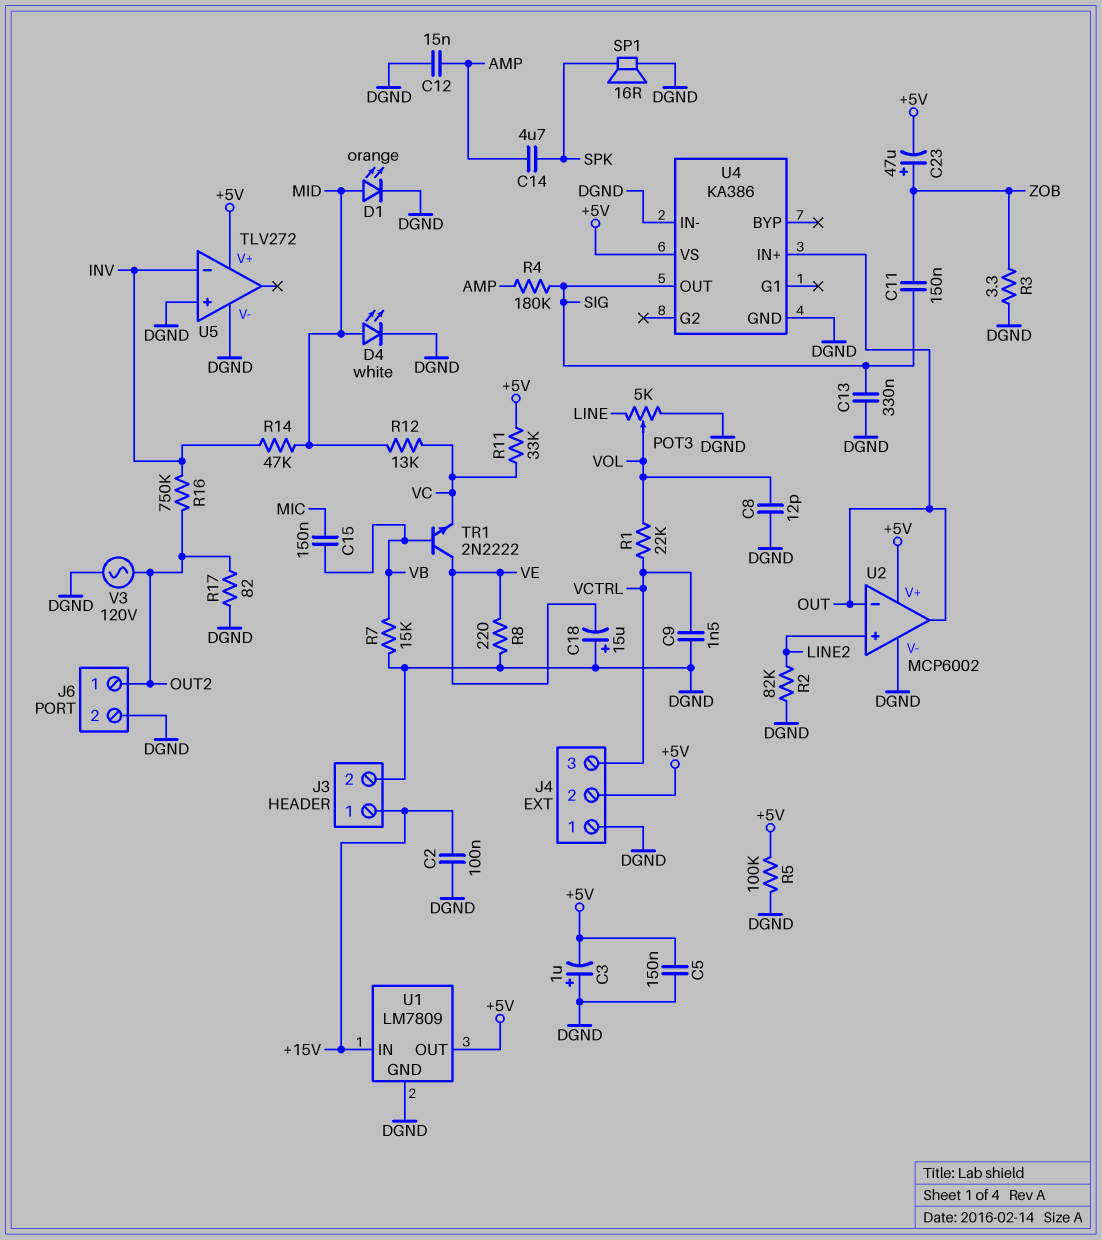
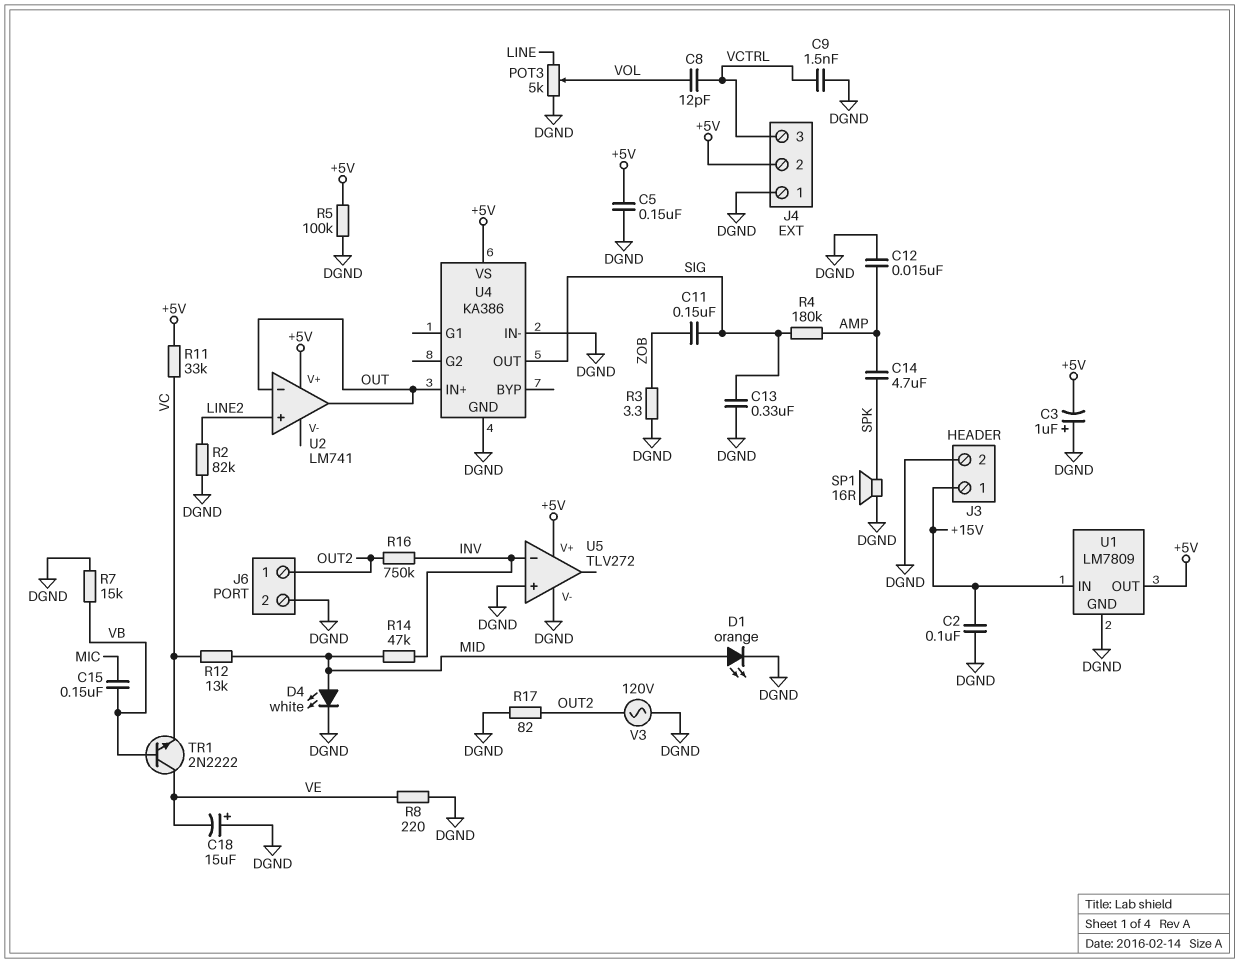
C8: 12pF (DGND, VOL) -> 12pF (VCTRL, VOL)
C23: 47uF (plus ZOB, minus +5V) -> none
R1: 22k (VCTRL, VOL) -> none
U2: MCP6002 -> LM741
U2 pin V-: DGND -> none

